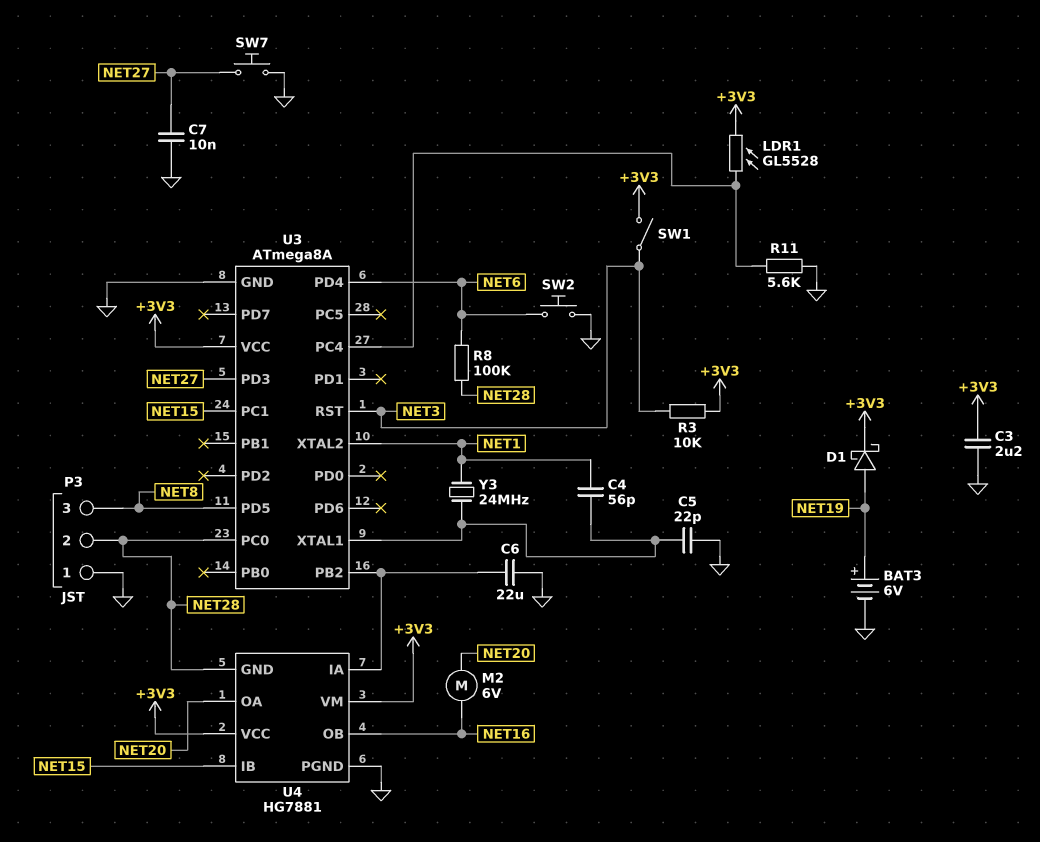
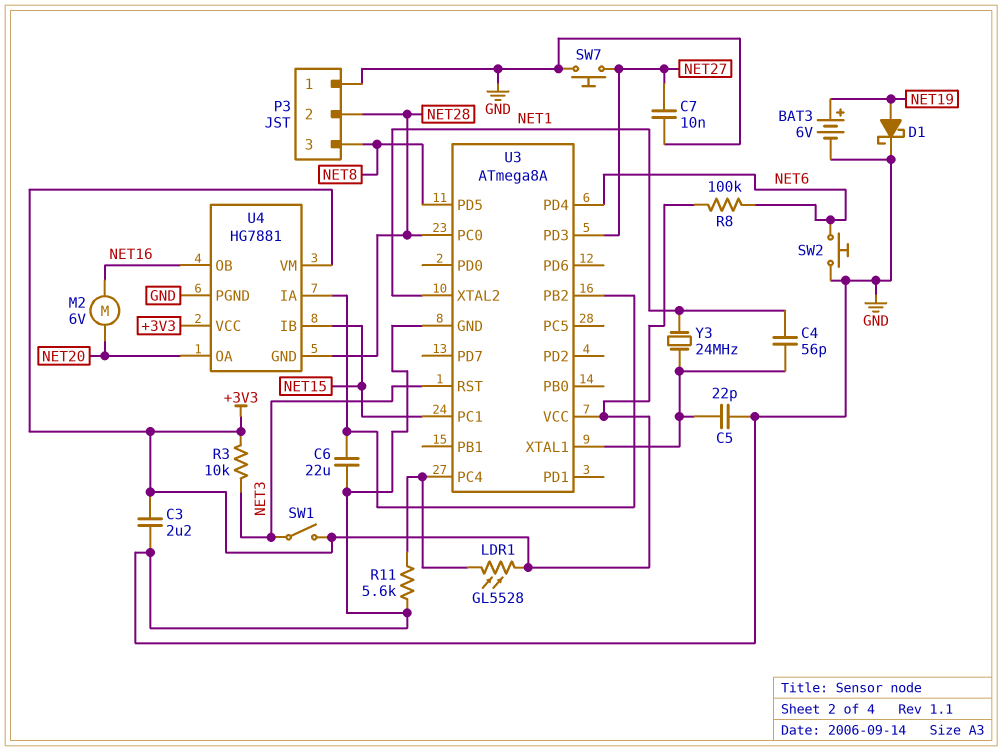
D1: schottky (A NET19, K +3V3) -> schottky (A NET19, K GND)
R8: 100k (NET6, NET28) -> 100k (+3V3, NET6)

